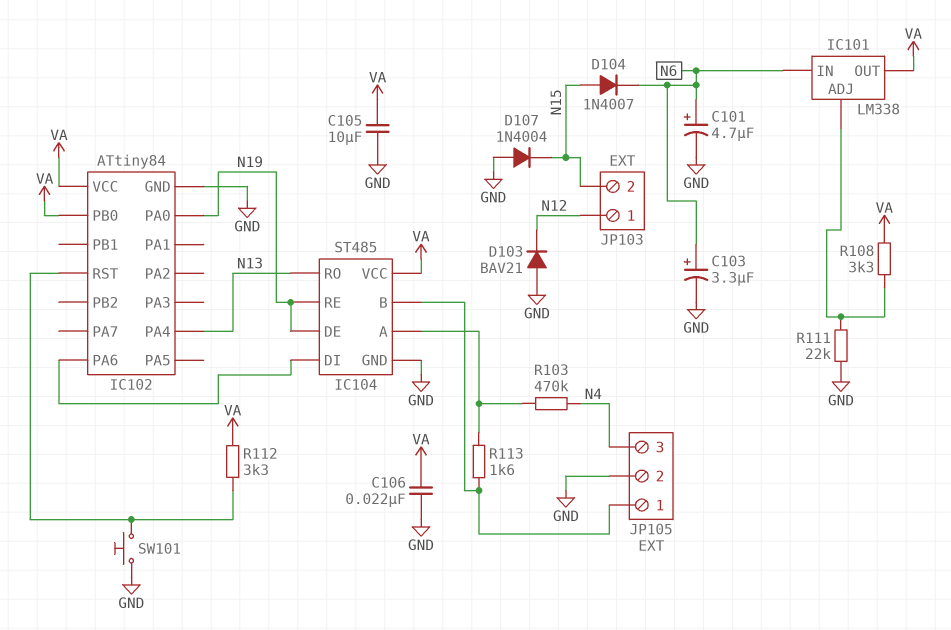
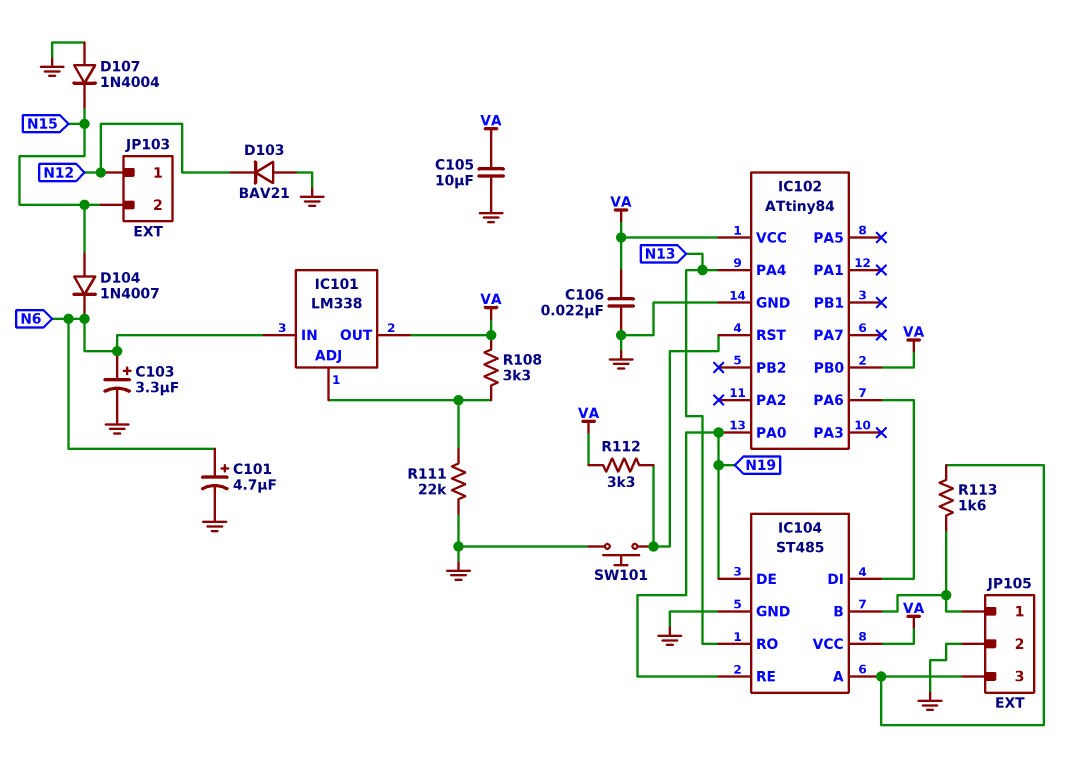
JP105 pin 3: N4 -> IC104/A
R103: 470k (IC104/A, N4) -> none

